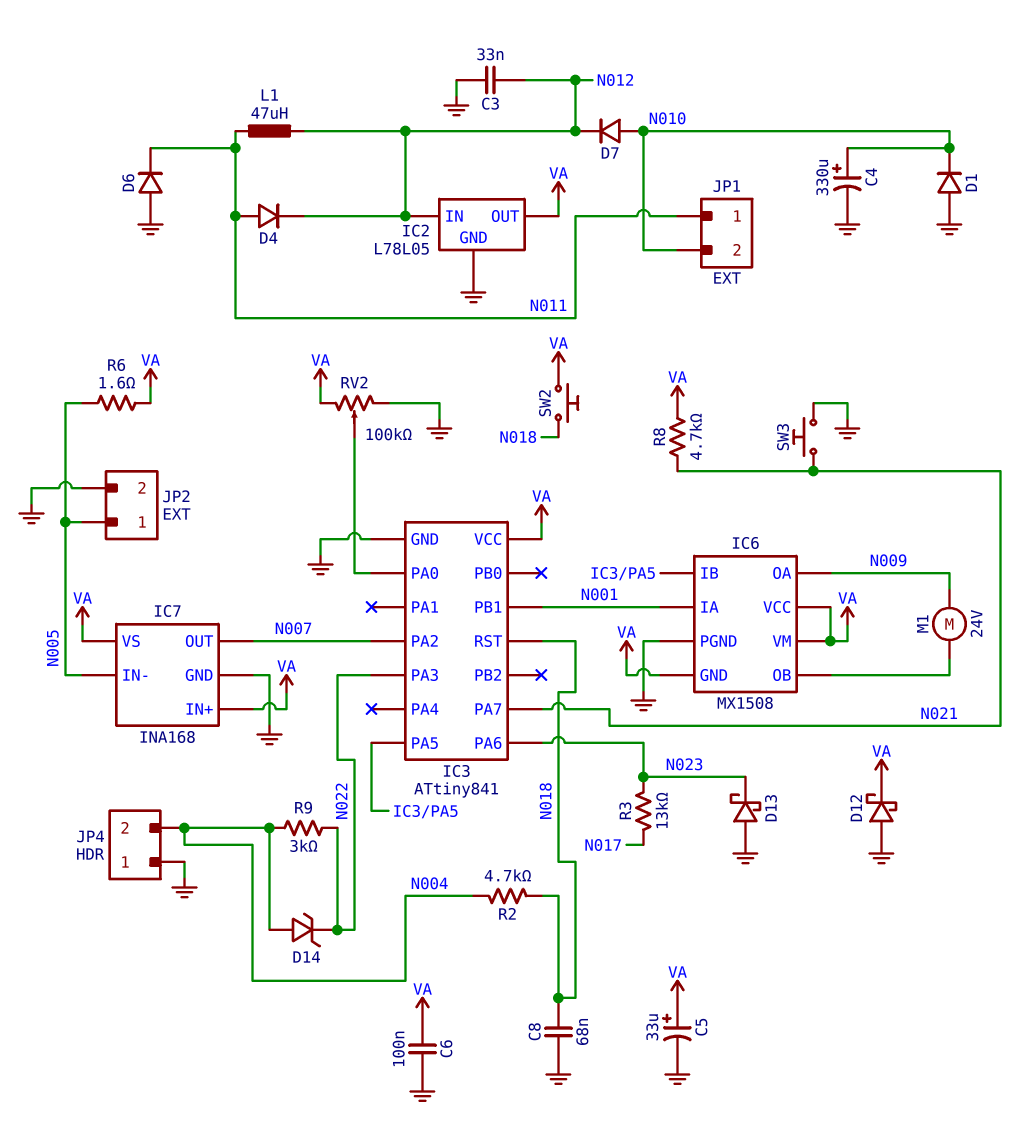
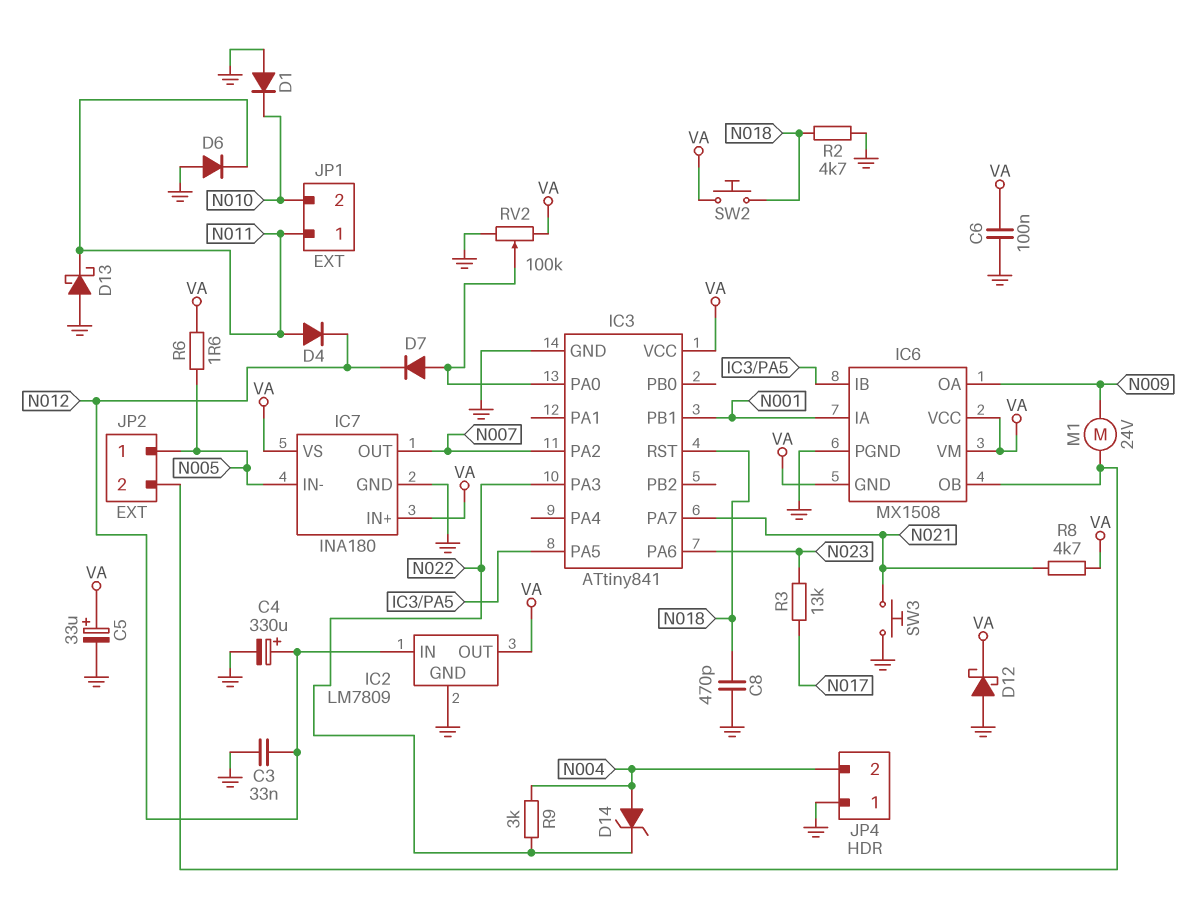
C4: 330uF (plus N010, minus GND) -> 330uF (plus N012, minus GND)
C8: 68nF (GND, N018) -> 470pF (GND, N018)
D7: diode (A N010, K N012) -> diode (A IC3/PA0, K N012)
D13: schottky (A GND, K N023) -> schottky (A GND, K N011)
IC2: L78L05 -> LM7809
IC7: INA168 -> INA180
JP2 pin 2: GND -> IC6/OB
L1: 47uH (N011, N012) -> none
R2: 4.7k (N004, N018) -> 4.7k (GND, N018)

